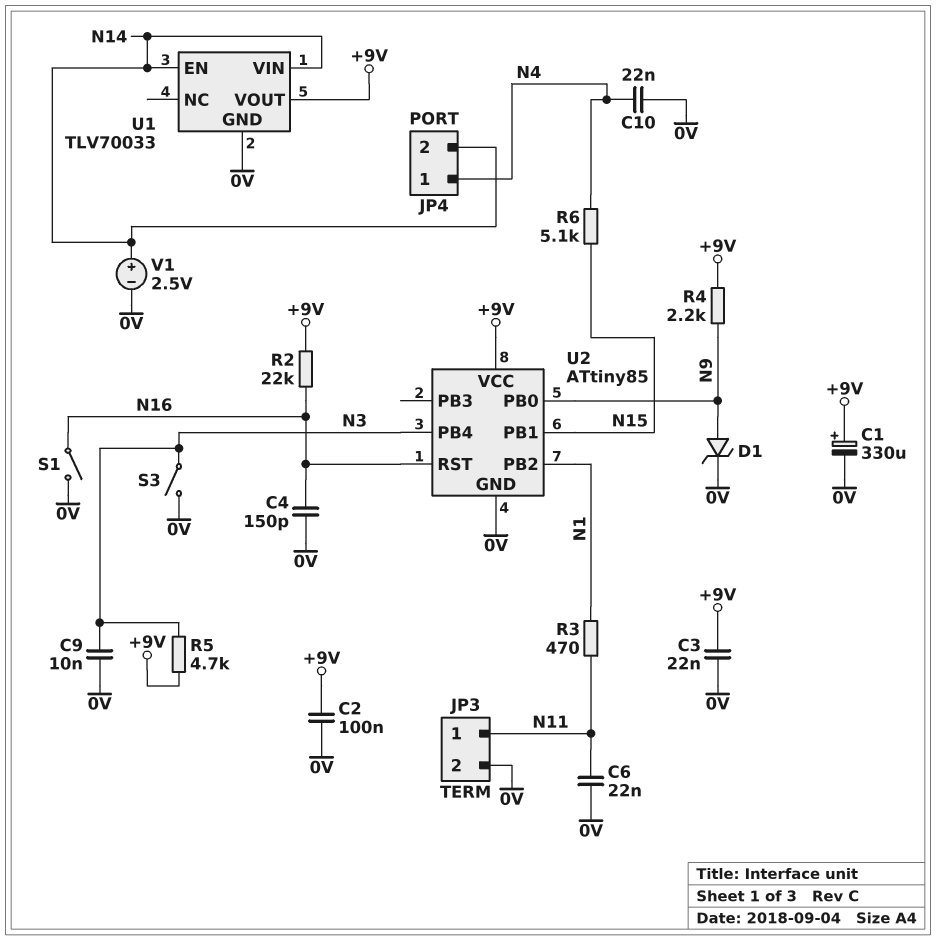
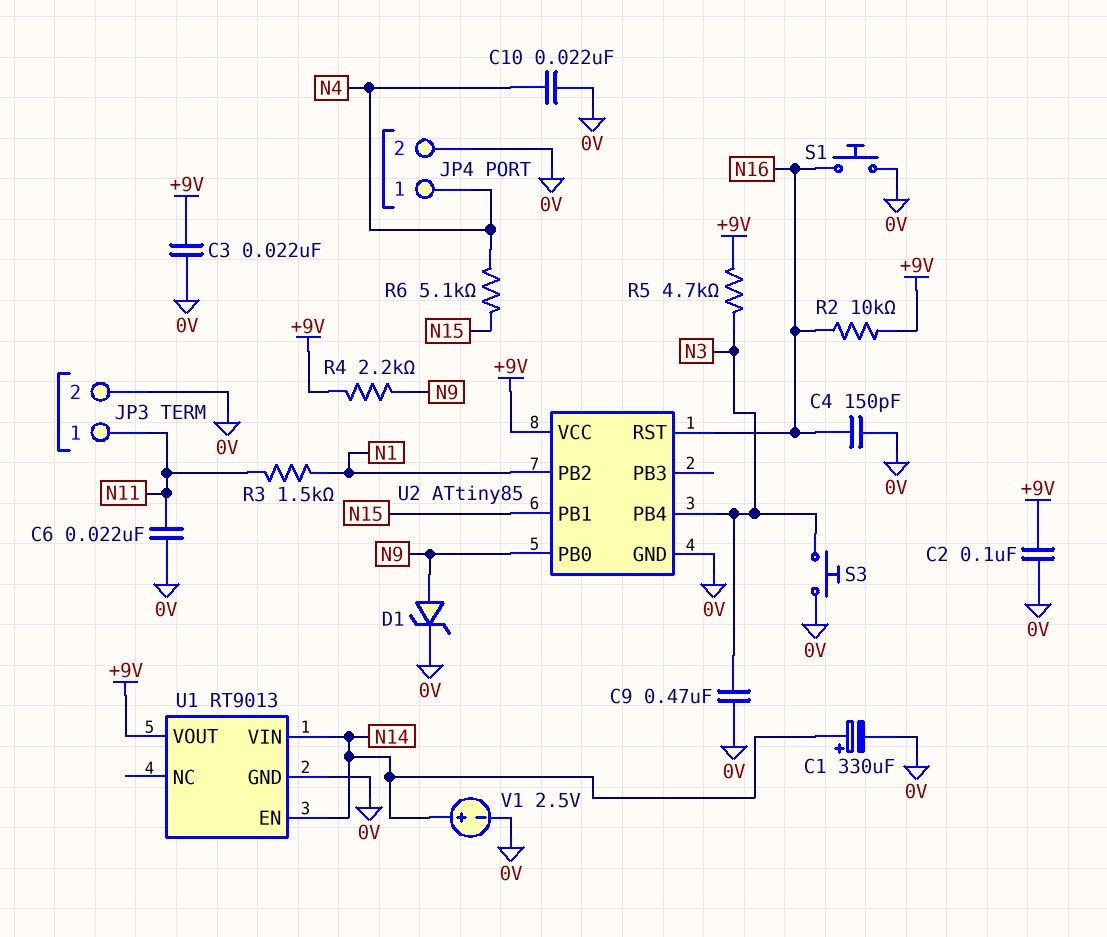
C1: 330uF (plus +9V, minus 0V) -> 330uF (plus N14, minus 0V)
C9: 10nF (0V, N3) -> 470nF (0V, N3)
JP4 pin 2: N14 -> 0V
R2: 22k (+9V, N16) -> 10k (+9V, N16)
R3: 470 (N1, N11) -> 1.5k (N1, N11)
S1: switch (0V, N16) -> button (0V, N16)
S3: switch (0V, N3) -> button (0V, N3)
U1: TLV70033 -> RT9013

